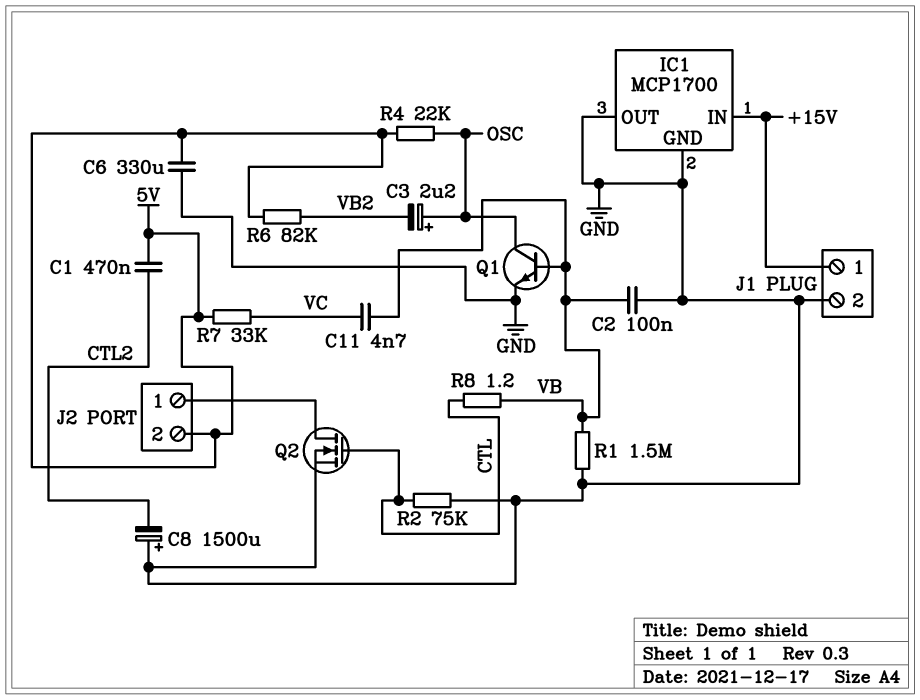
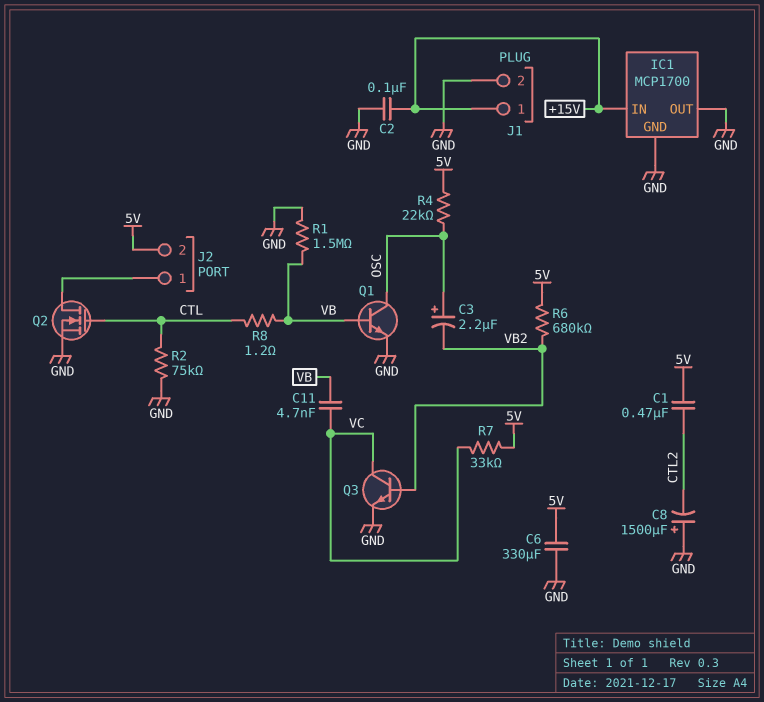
C2: 100nF (GND, VB) -> 100nF (+15V, GND)
Q3: none -> NPN (B VB2, C VC, E GND)
R6: 82k (5V, VB2) -> 680k (5V, VB2)

